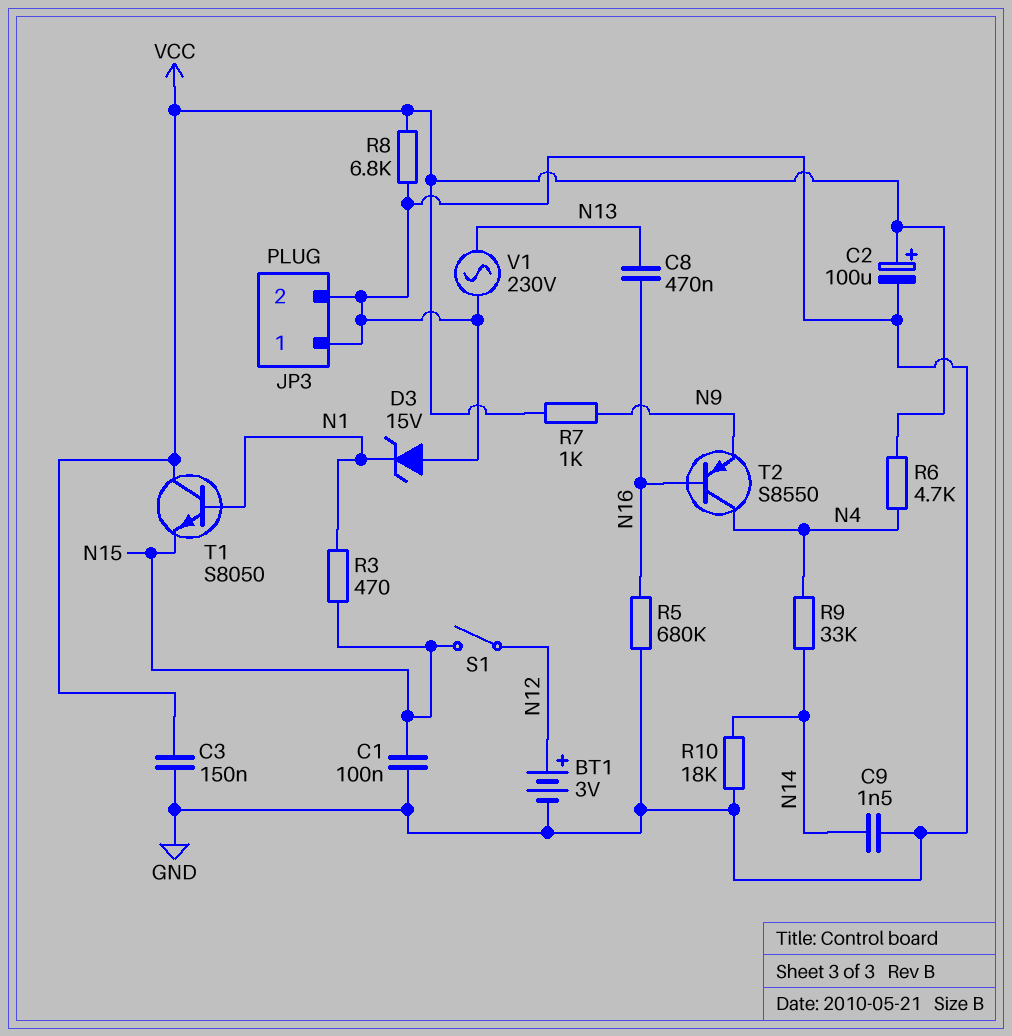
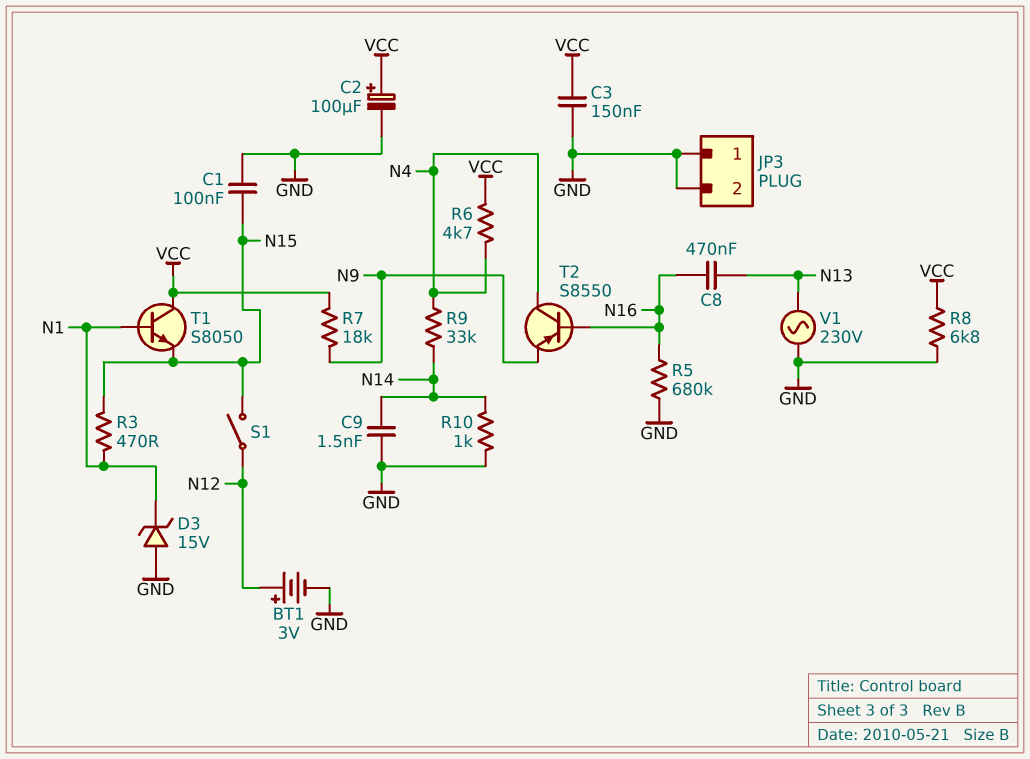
R7: 1k (N9, VCC) -> 18k (N9, VCC)
R10: 18k (GND, N14) -> 1k (GND, N14)

